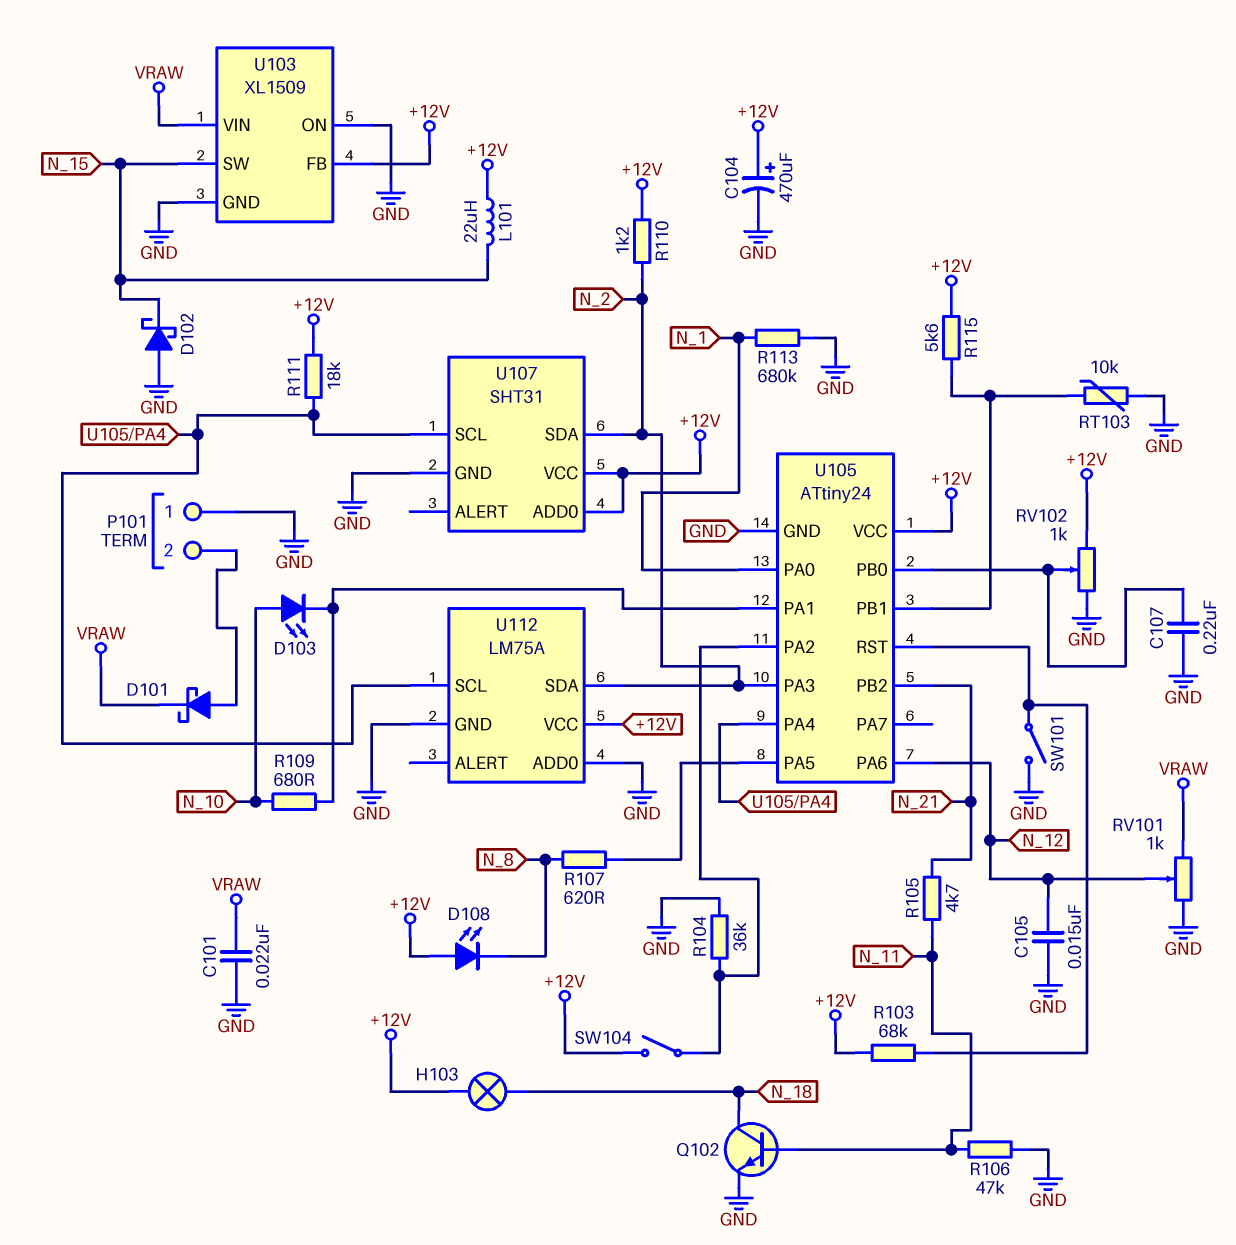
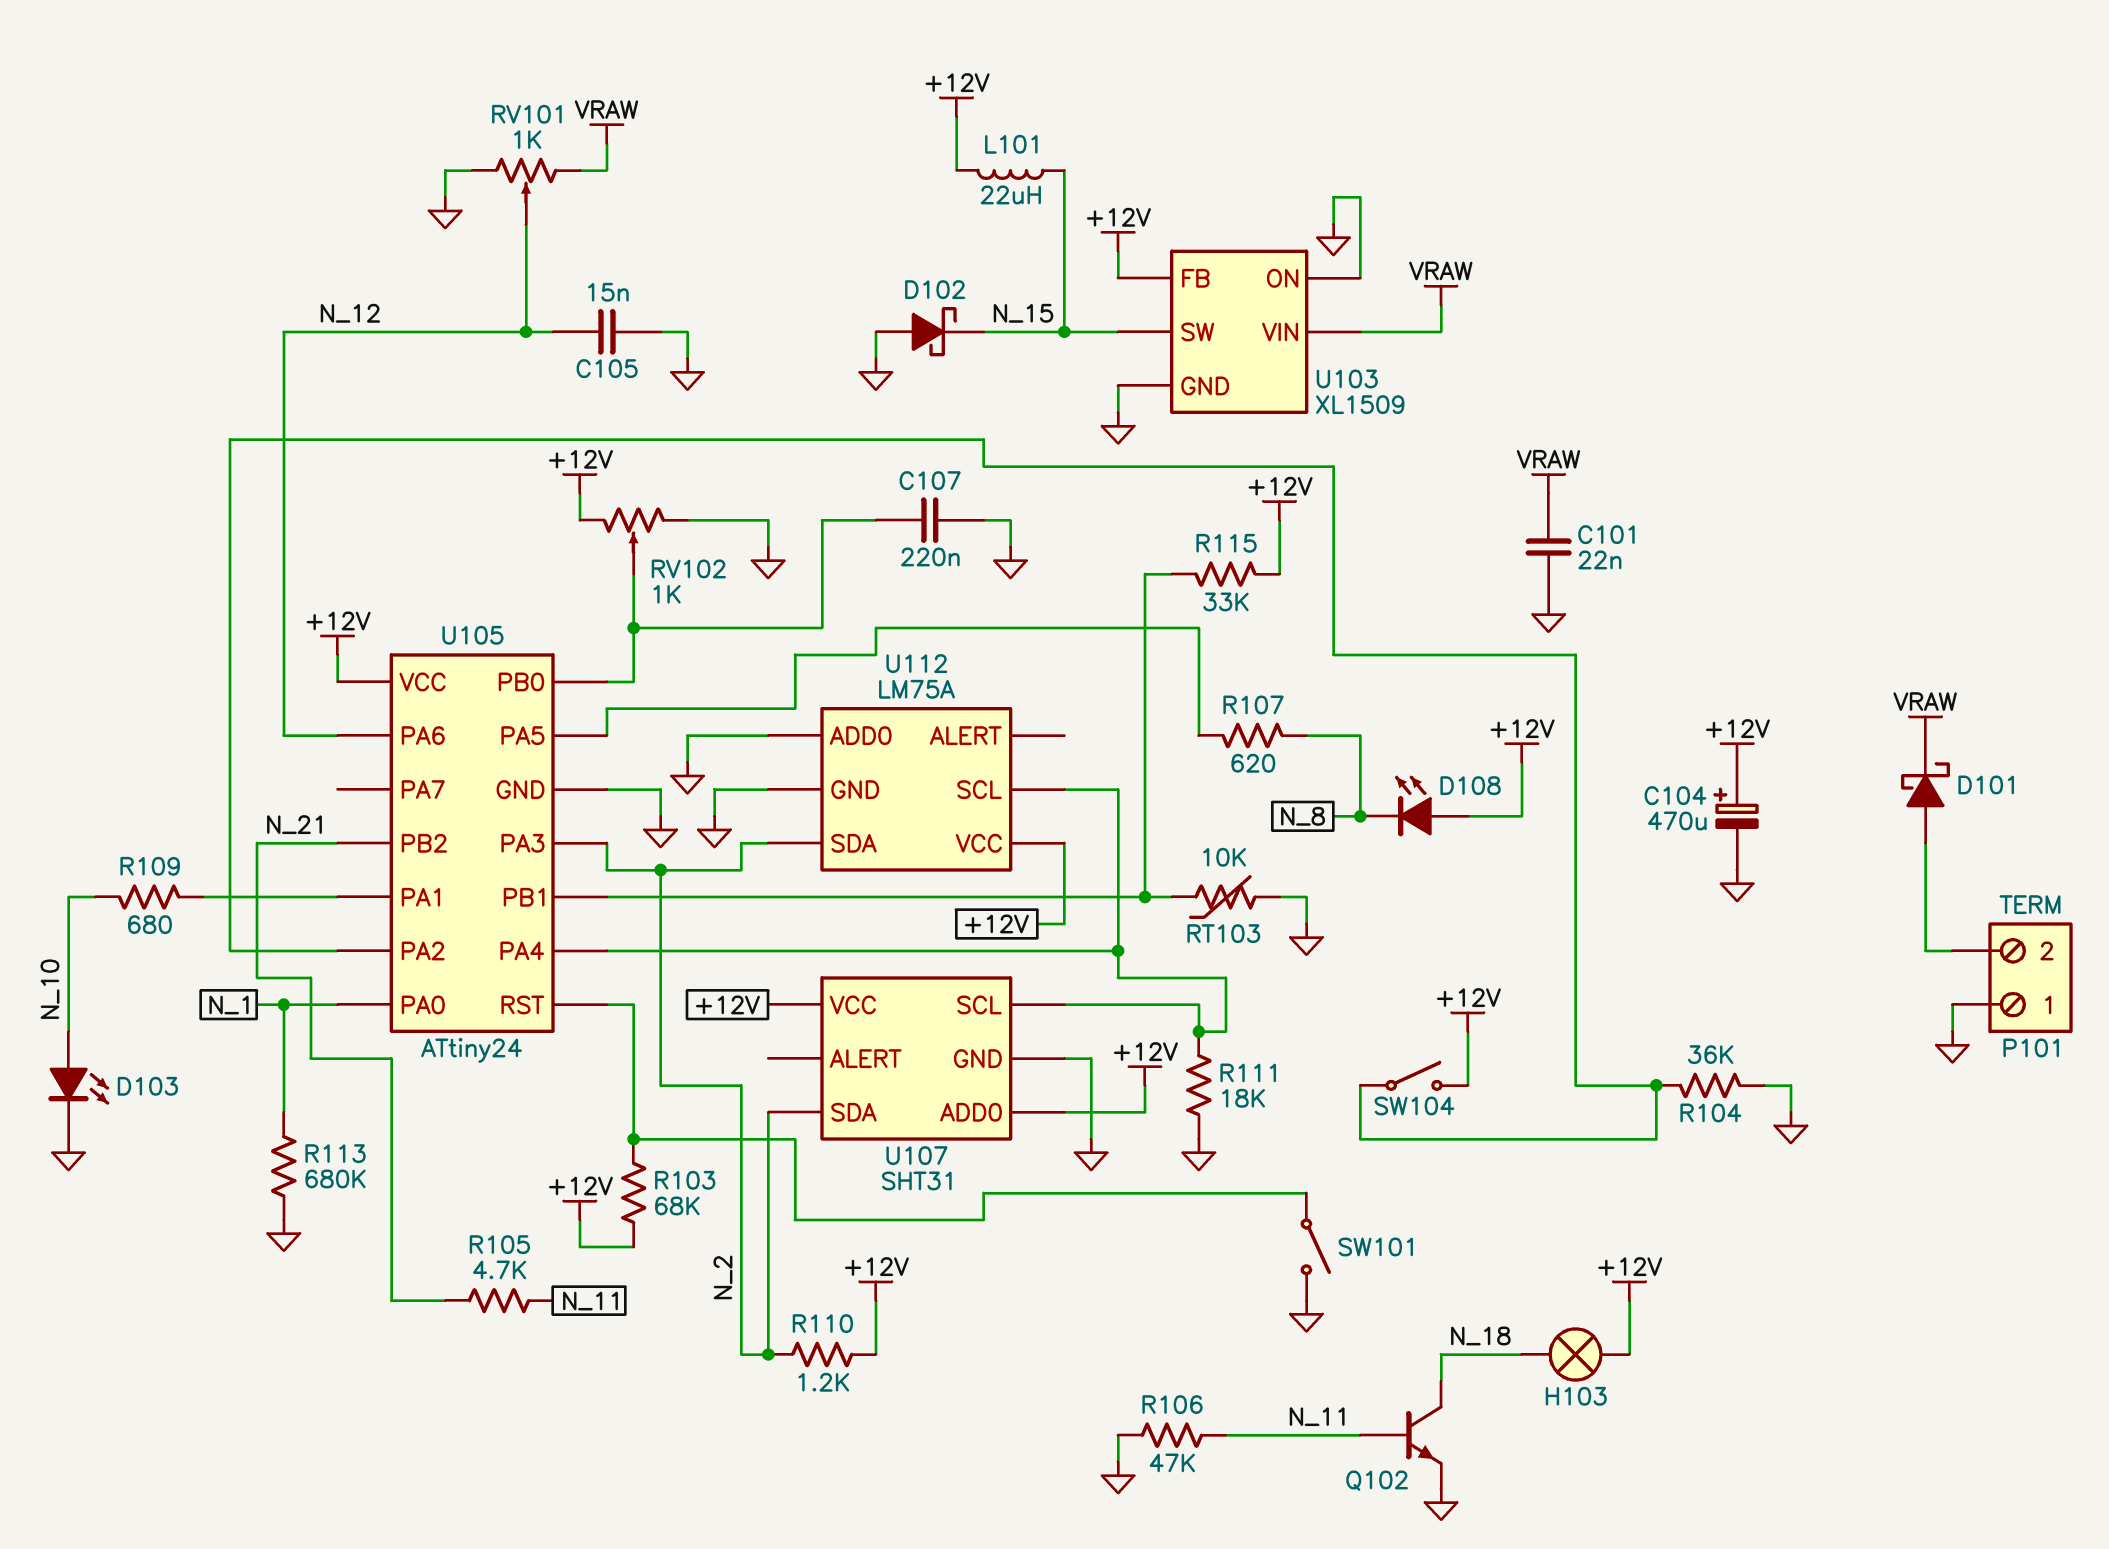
D103: LED (A N_10, K U105/PA1) -> LED (A N_10, K GND)
R111: 18k (+12V, U105/PA4) -> 18k (GND, U105/PA4)
R115: 5.6k (+12V, U105/PB1) -> 33k (+12V, U105/PB1)

